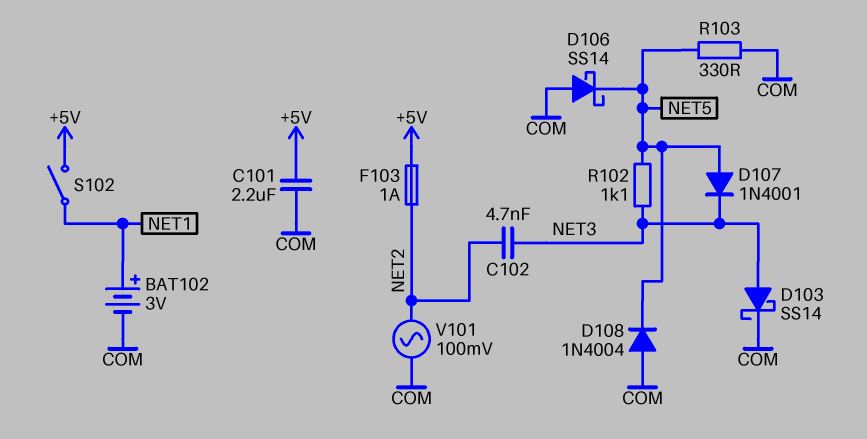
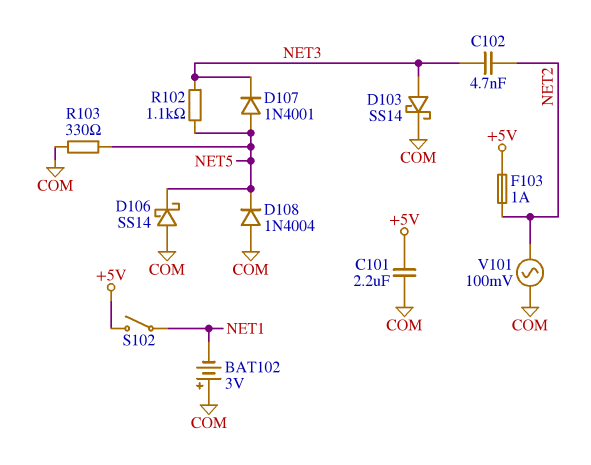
BAT102: 3V (plus NET1, minus COM) -> 3V (plus COM, minus NET1)

